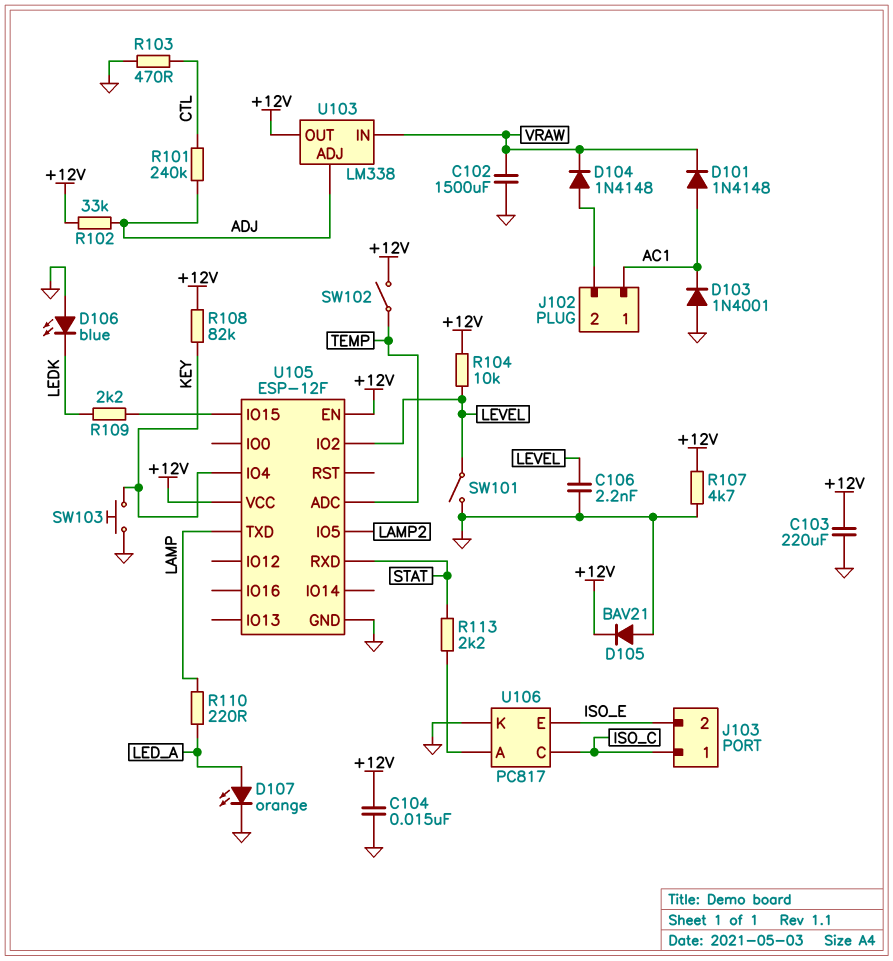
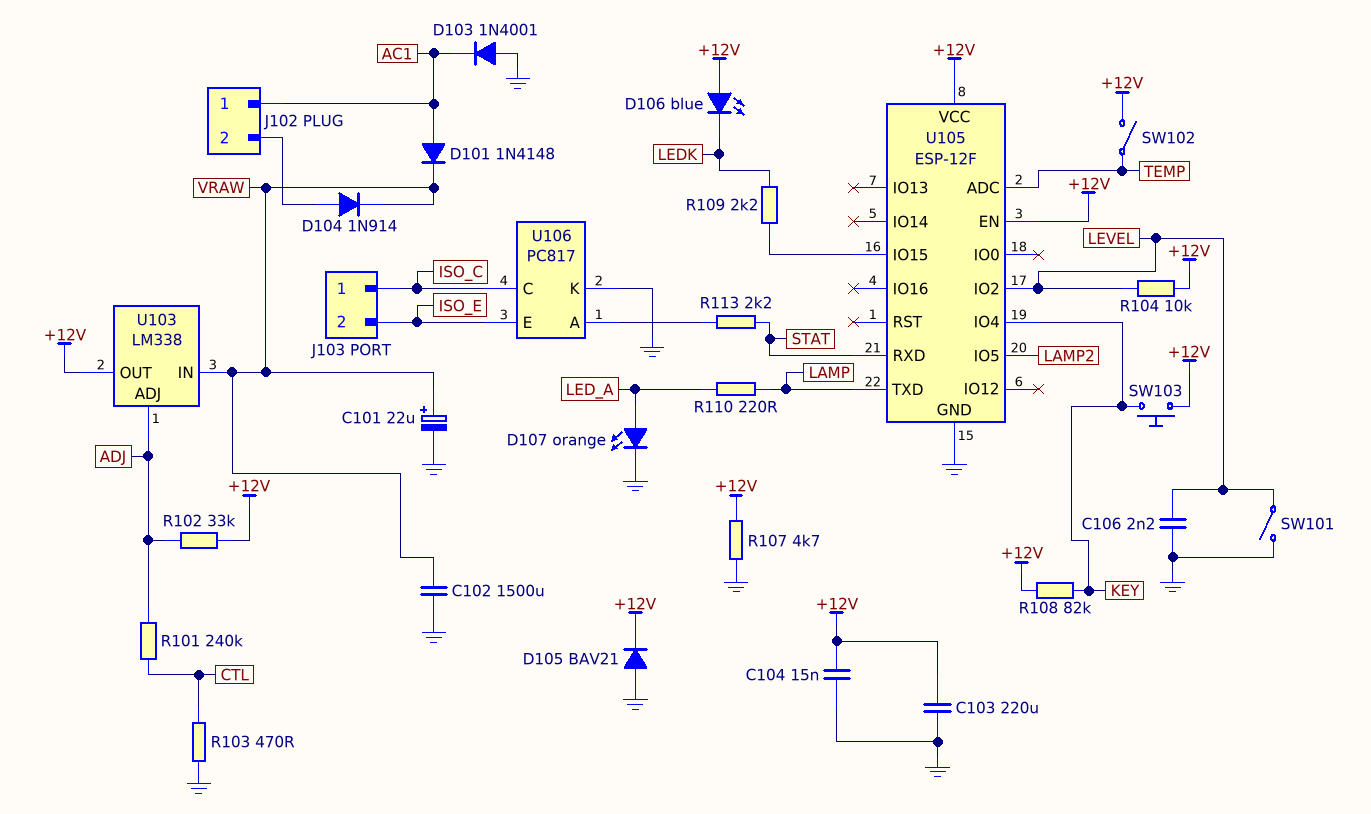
C101: none -> 22uF (plus VRAW, minus GND)
D104: diode 1N4148 (A J102/2, K VRAW) -> diode 1N914 (A J102/2, K VRAW)
D106: LED blue (A GND, K LEDK) -> LED blue (A +12V, K LEDK)
SW103: button (GND, KEY) -> button (+12V, KEY)

